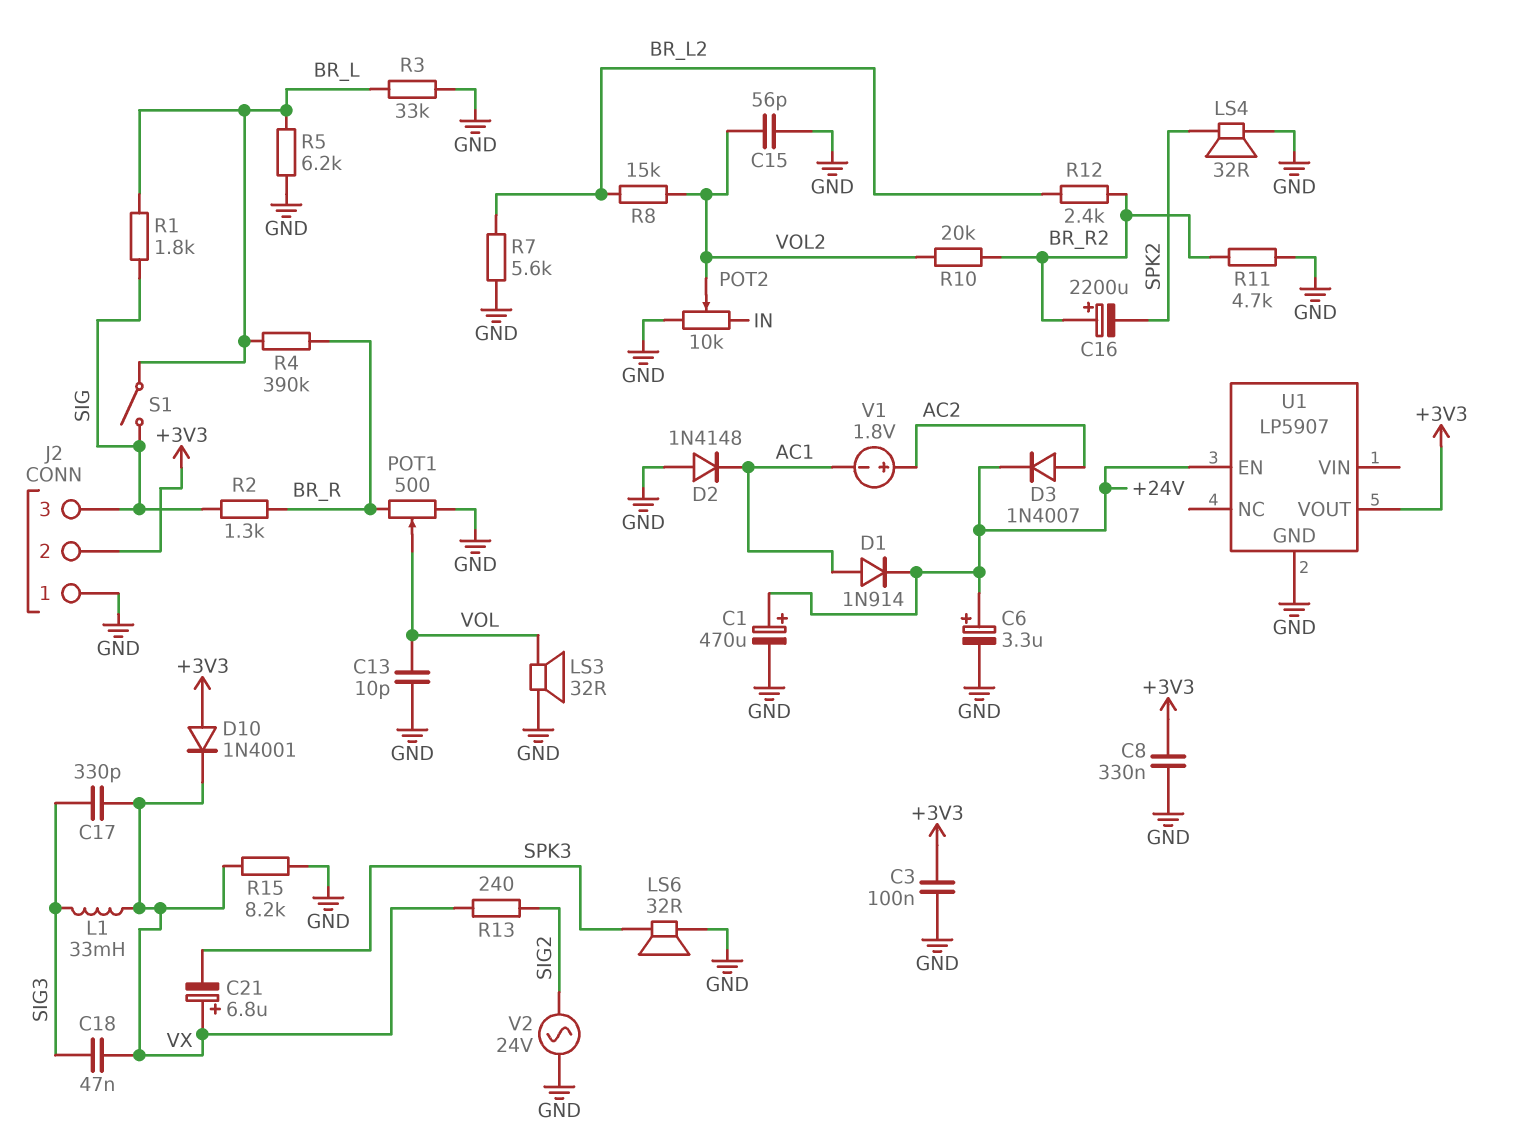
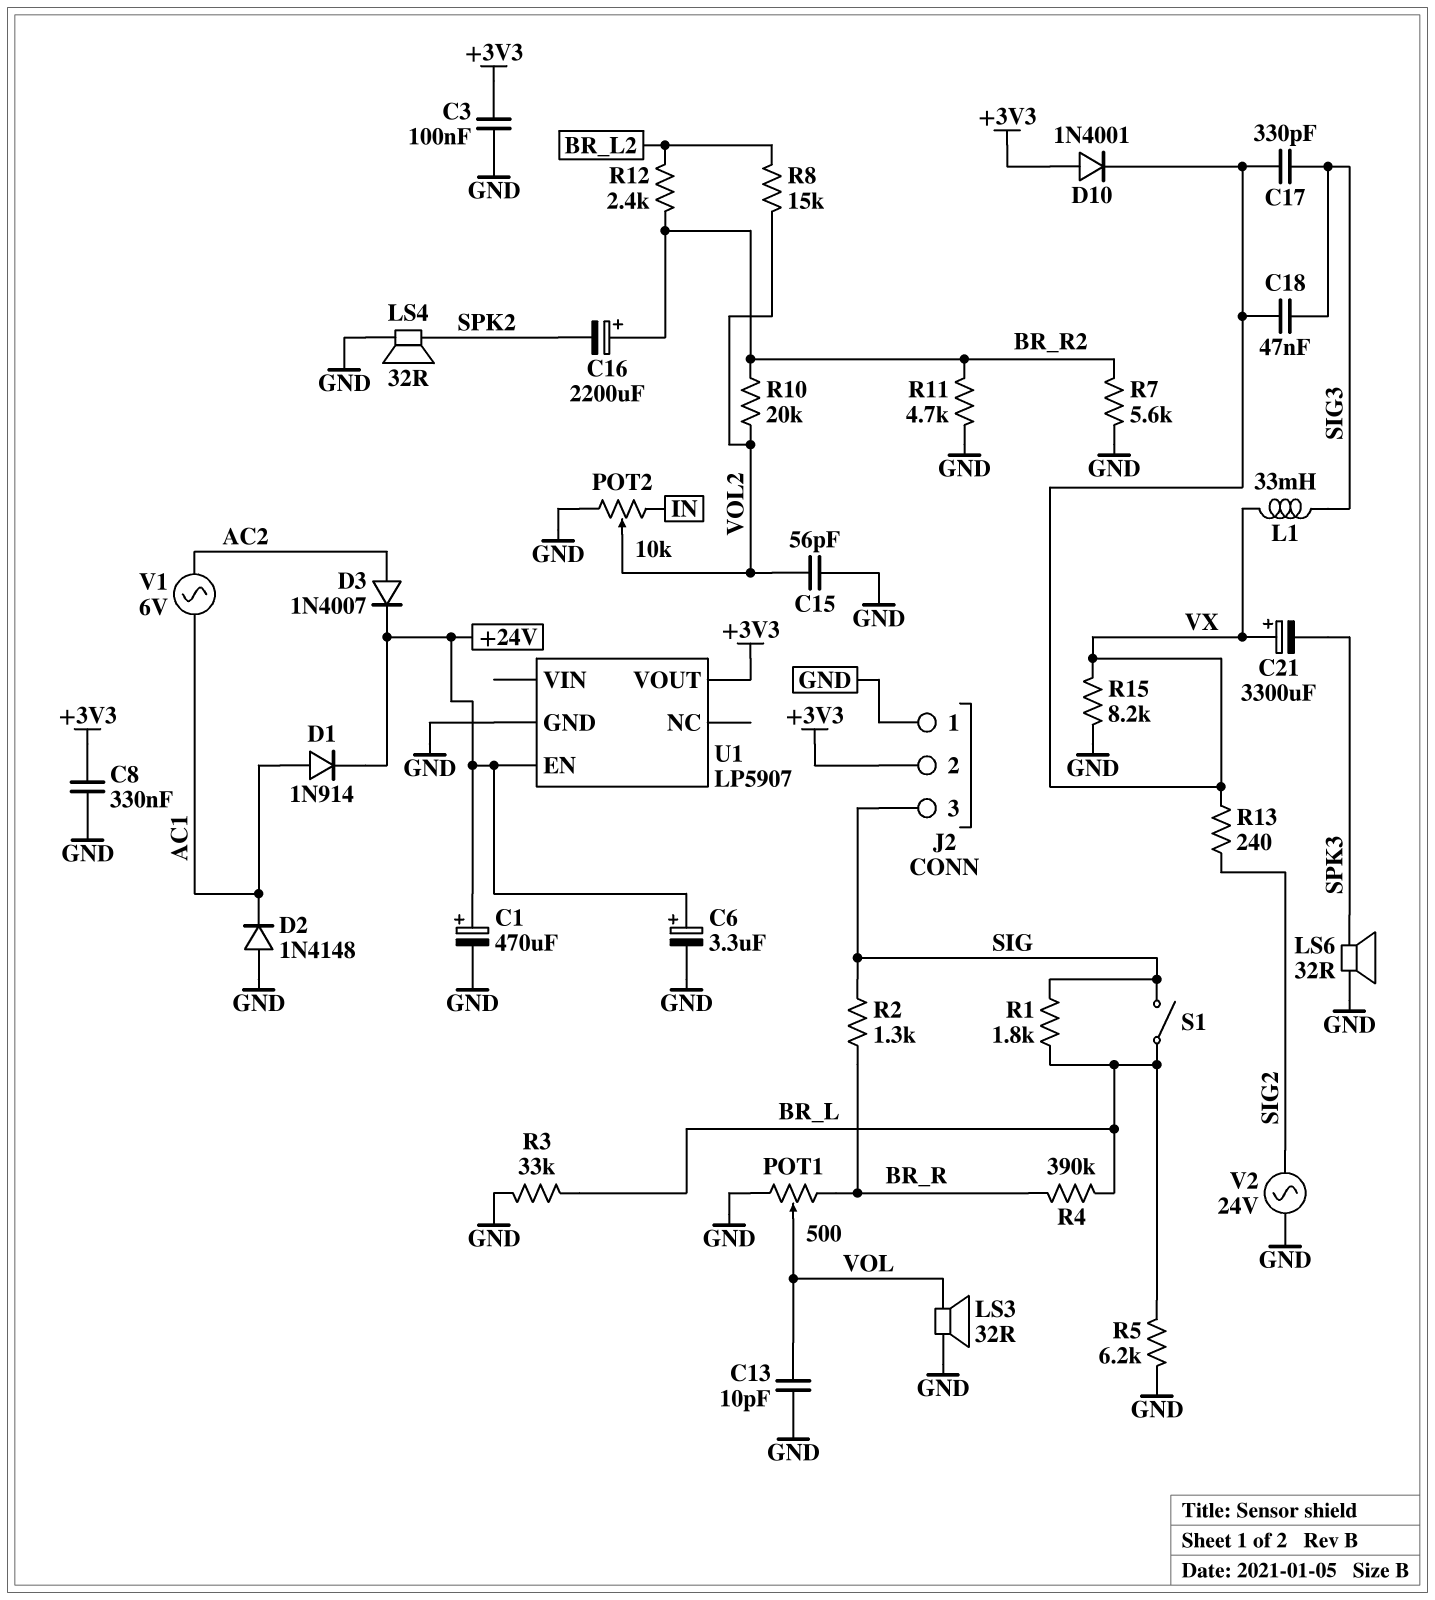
C21: 6.8uF (plus VX, minus SPK3) -> 3300uF (plus VX, minus SPK3)
R7: 5.6k (BR_L2, GND) -> 5.6k (BR_R2, GND)
V1: 1.8V (plus AC2, minus AC1) -> AC 6V (AC1, AC2)

